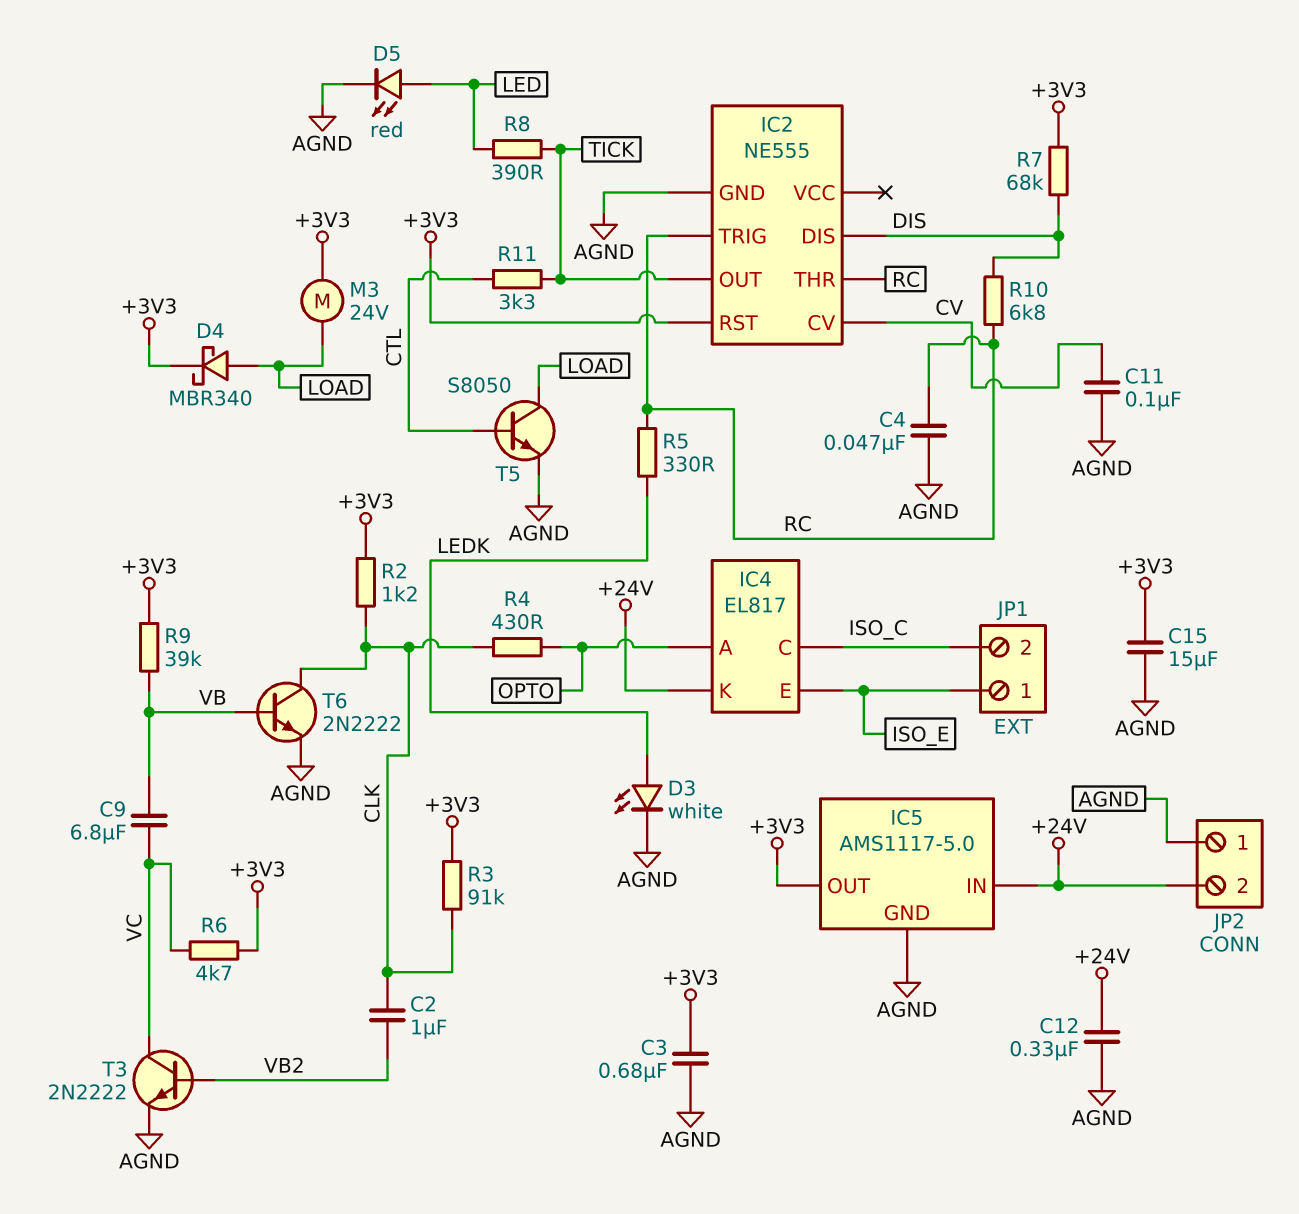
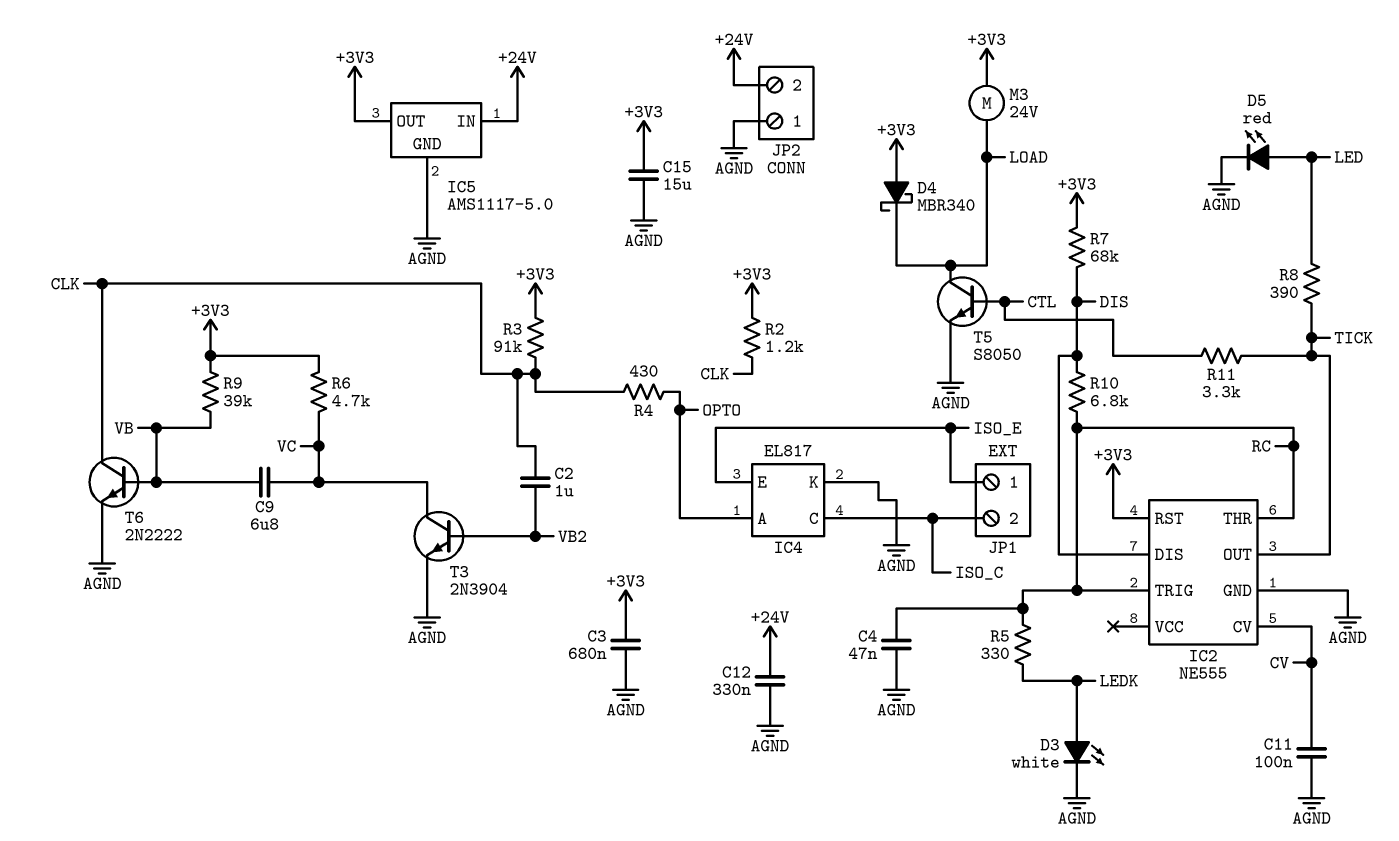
D4: schottky MBR340 (A LOAD, K +3V3) -> schottky MBR340 (A +3V3, K LOAD)
IC4 pin K: +24V -> AGND
T3: NPN 2N2222 (B VB2, C VC, E AGND) -> NPN 2N3904 (B VB2, C VC, E AGND)

